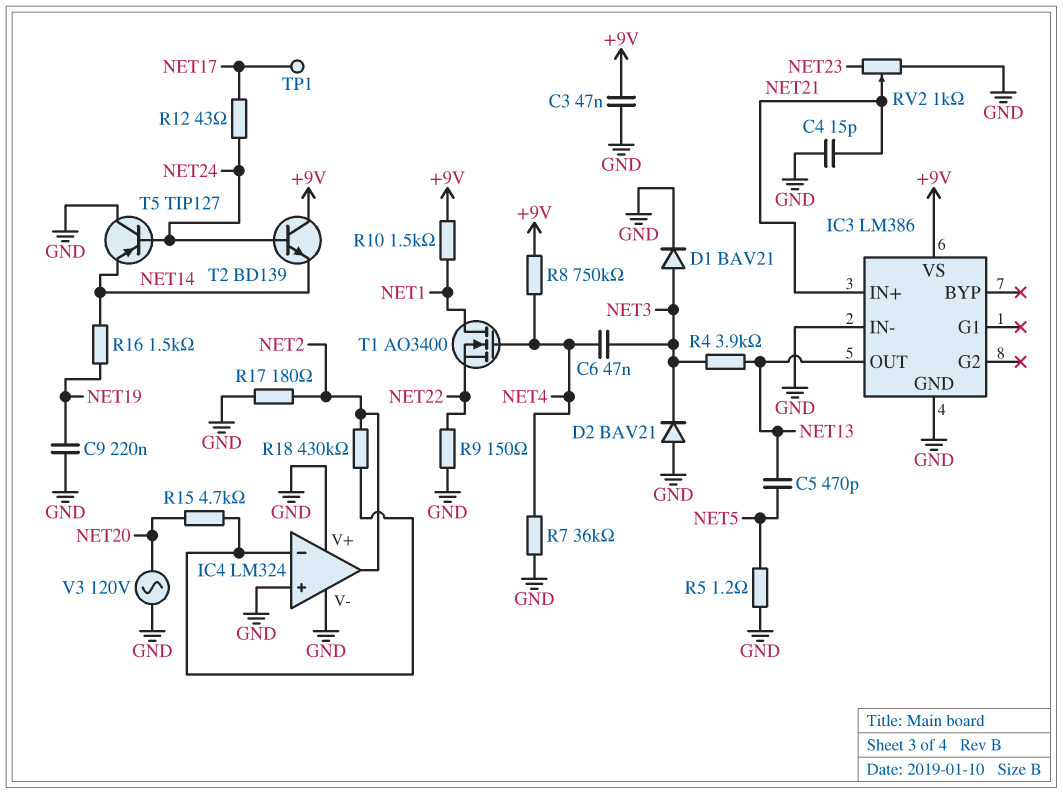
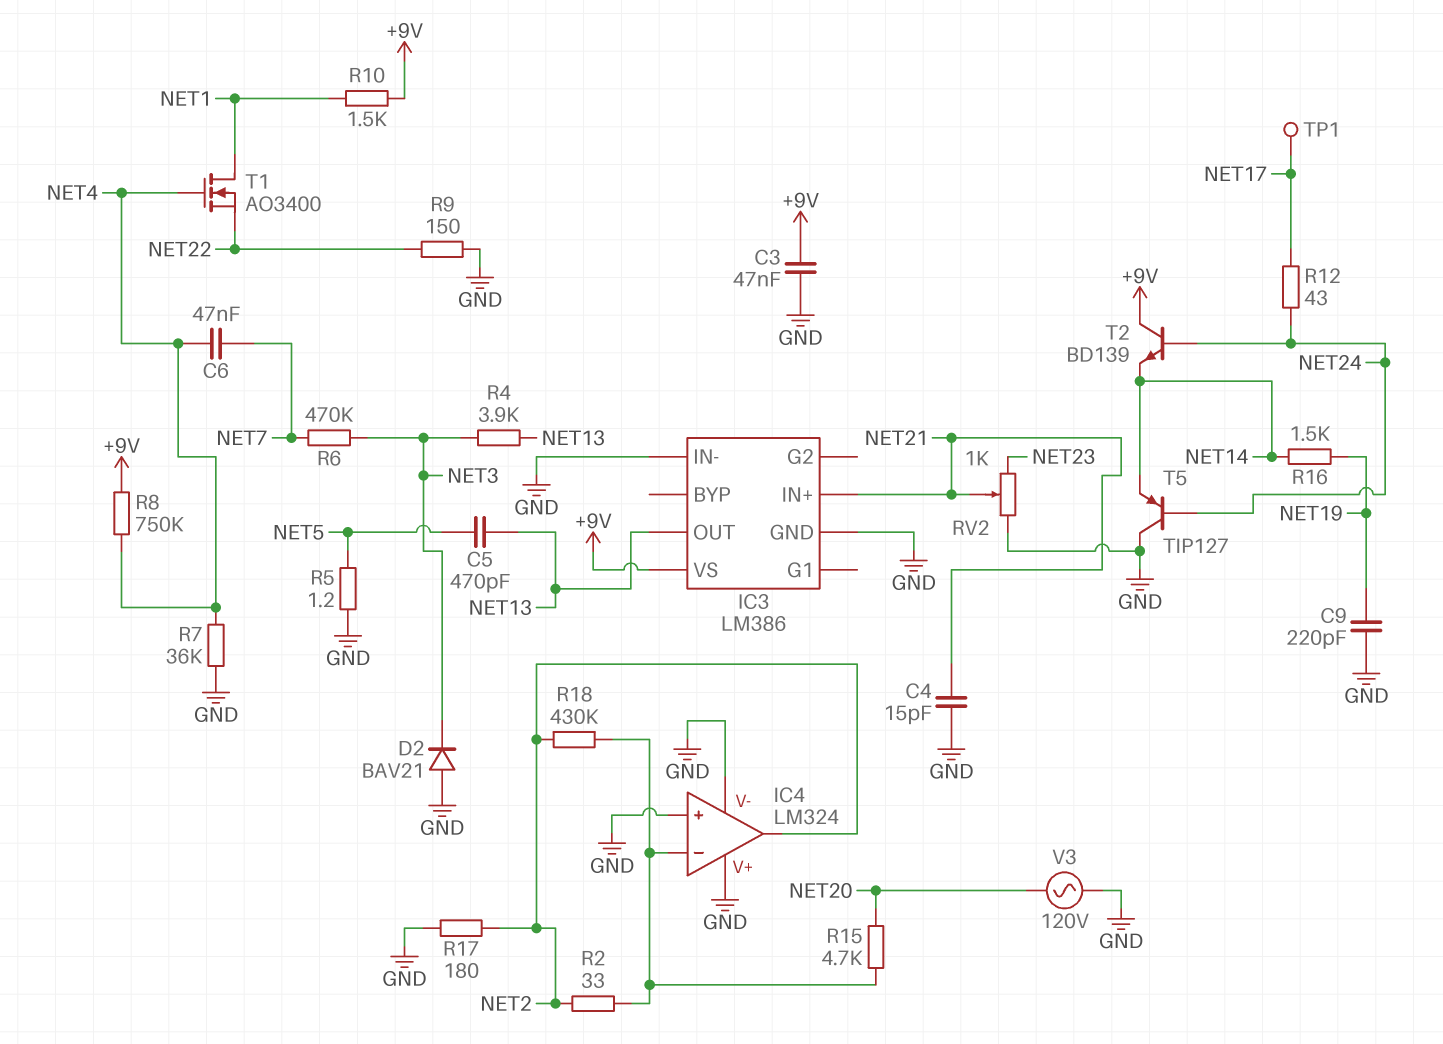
C6: 47nF (NET3, NET4) -> 47nF (NET4, NET7)
C9: 220nF (GND, NET19) -> 220pF (GND, NET19)
D1: diode BAV21 (A NET3, K GND) -> none
R2: none -> 33 (IC4/in-, NET2)
R6: none -> 470k (NET3, NET7)

